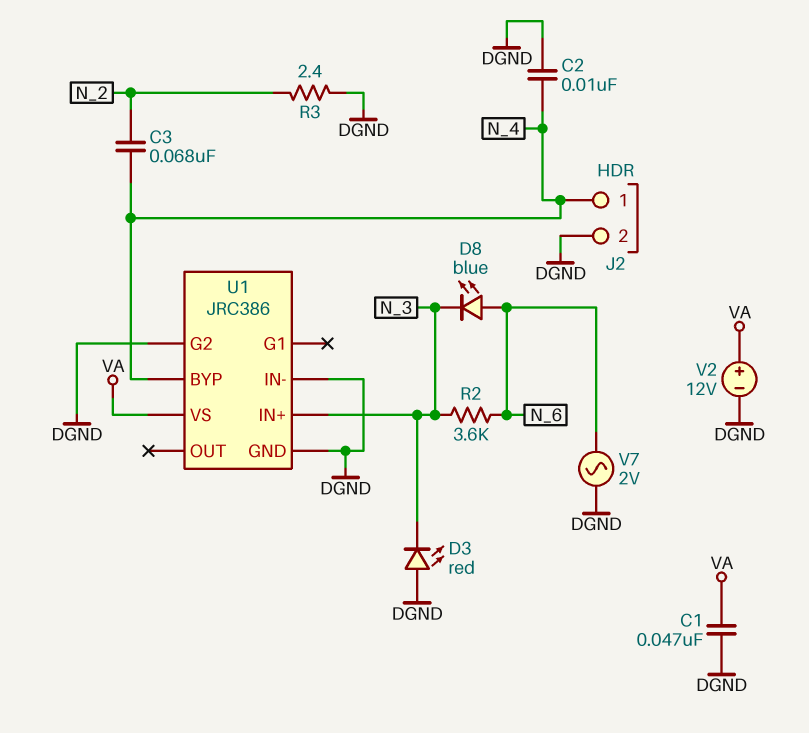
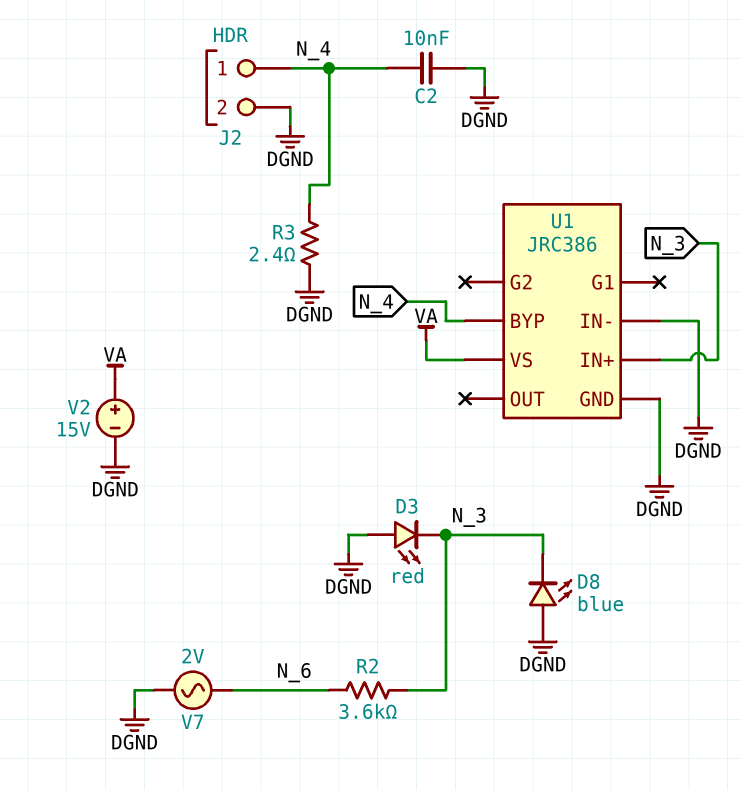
C1: 47nF (DGND, VA) -> none
C3: 68nF (N_2, N_4) -> none
D8: LED blue (A N_6, K N_3) -> LED blue (A DGND, K N_3)
R3: 2.4 (DGND, N_2) -> 2.4 (DGND, N_4)
U1 pin G2: DGND -> none
V2: 12V (plus VA, minus DGND) -> 15V (plus VA, minus DGND)

